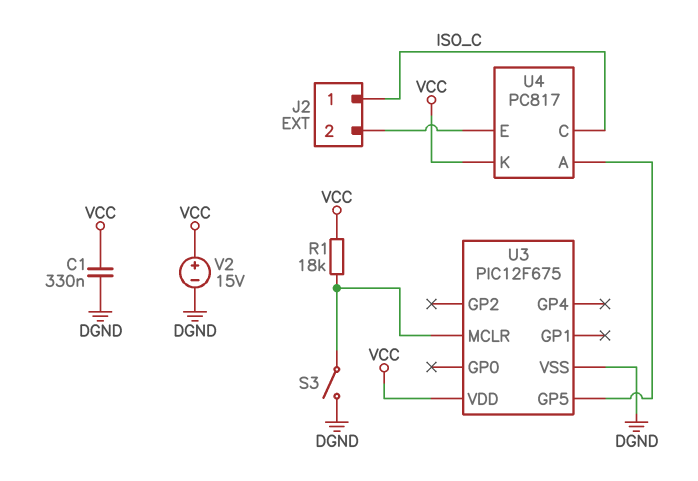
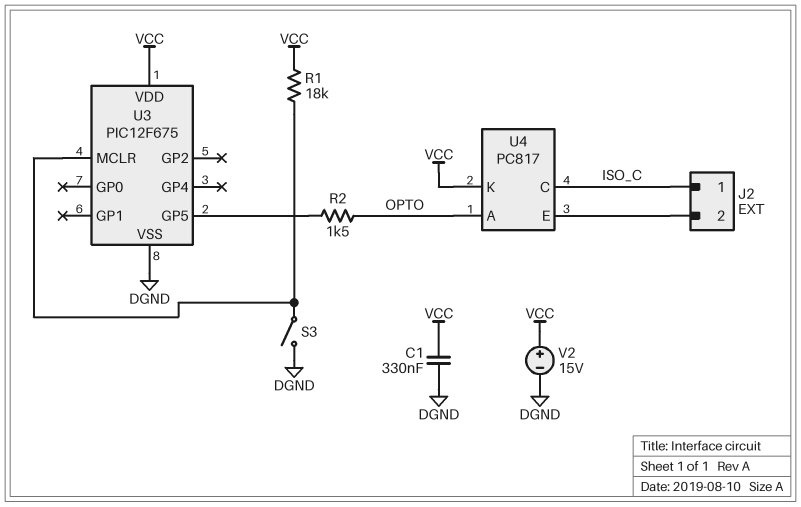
R2: none -> 1.5k (OPTO, U3/GP5)
U4 pin A: U3/GP5 -> OPTO

